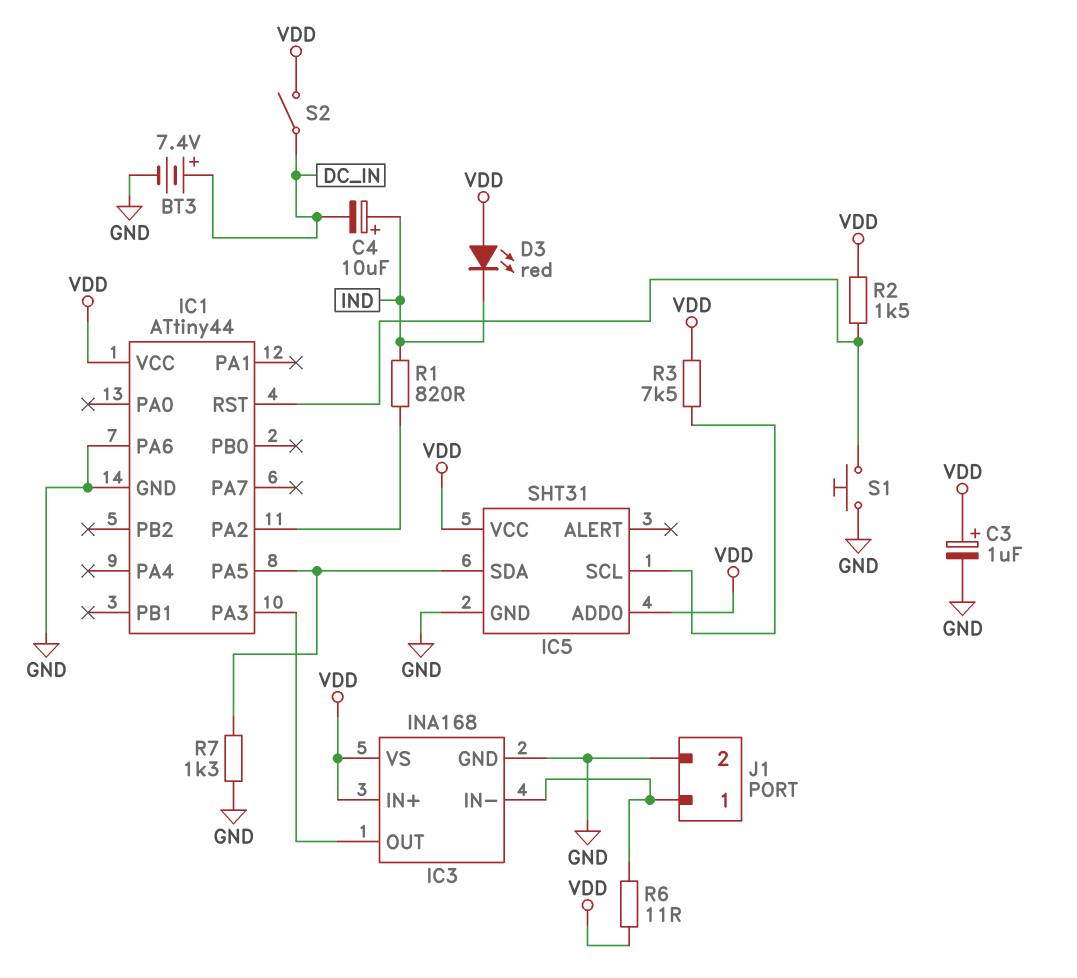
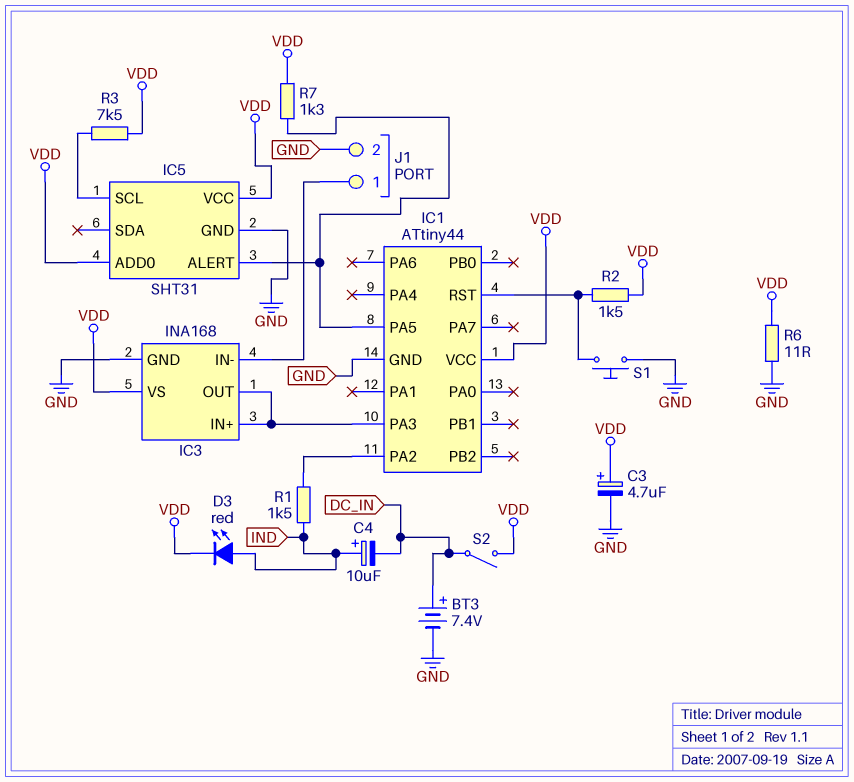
C3: 1uF (plus VDD, minus GND) -> 4.7uF (plus VDD, minus GND)
D3: LED red (A VDD, K IND) -> LED red (A IND, K VDD)
IC1 pin PA6: GND -> none
IC3 pin IN+: VDD -> IC1/PA3
IC5 pin ALERT: none -> IC1/PA5
IC5 pin SDA: IC1/PA5 -> none
R1: 820 (IC1/PA2, IND) -> 1.5k (IC1/PA2, IND)
R6: 11 (IC3/IN-, VDD) -> 11 (GND, VDD)
R7: 1.3k (GND, IC1/PA5) -> 1.3k (IC1/PA5, VDD)

